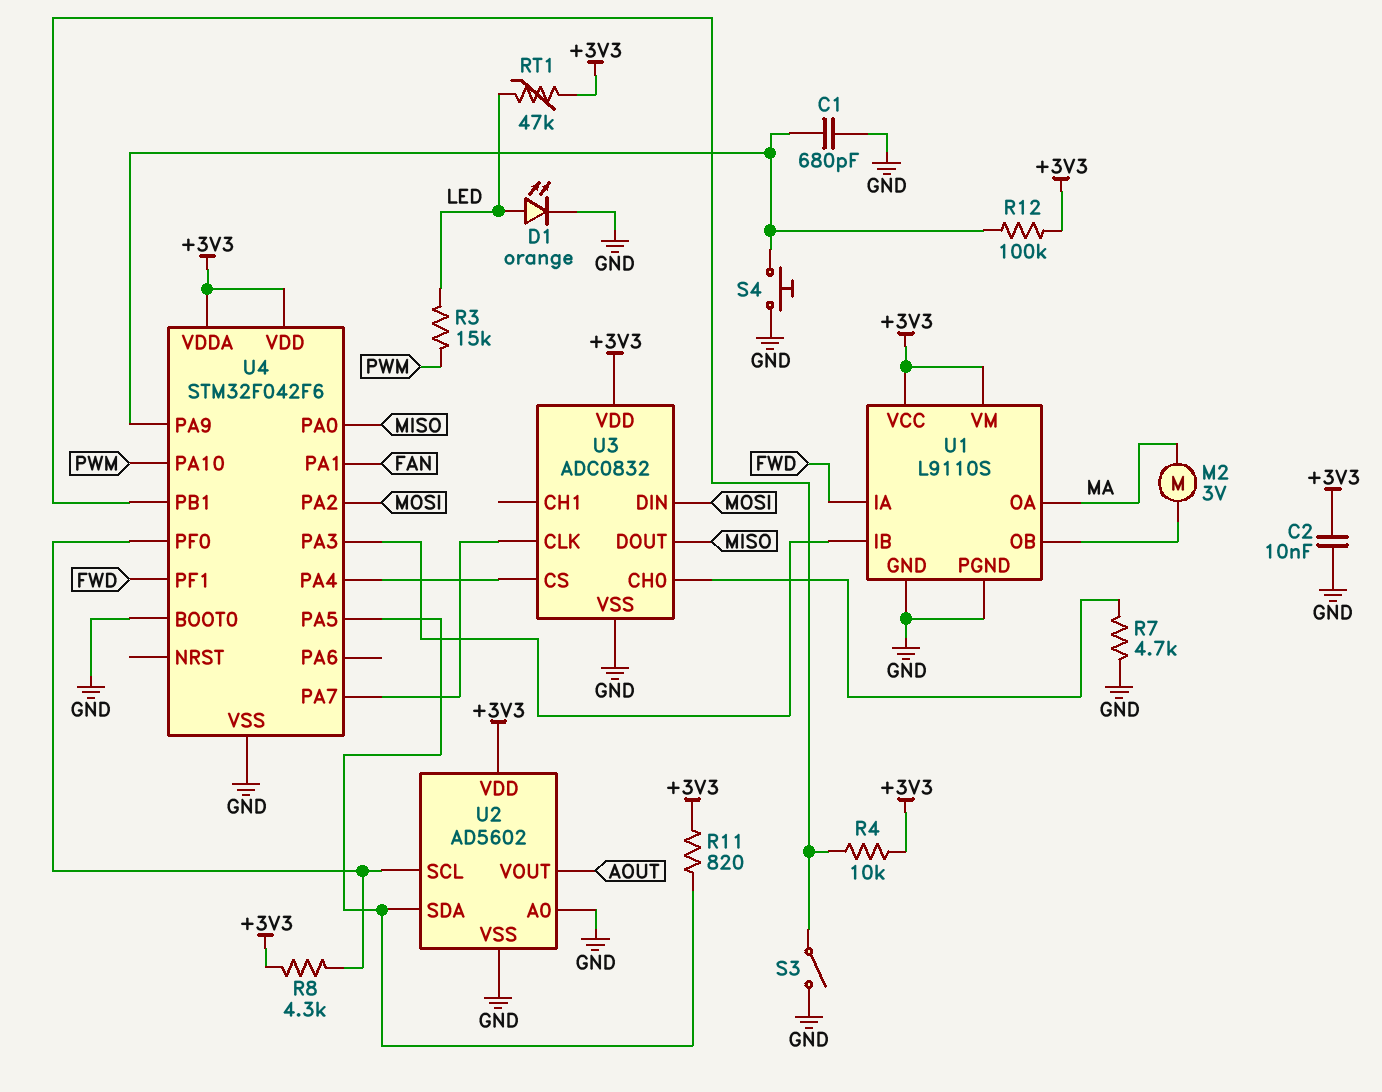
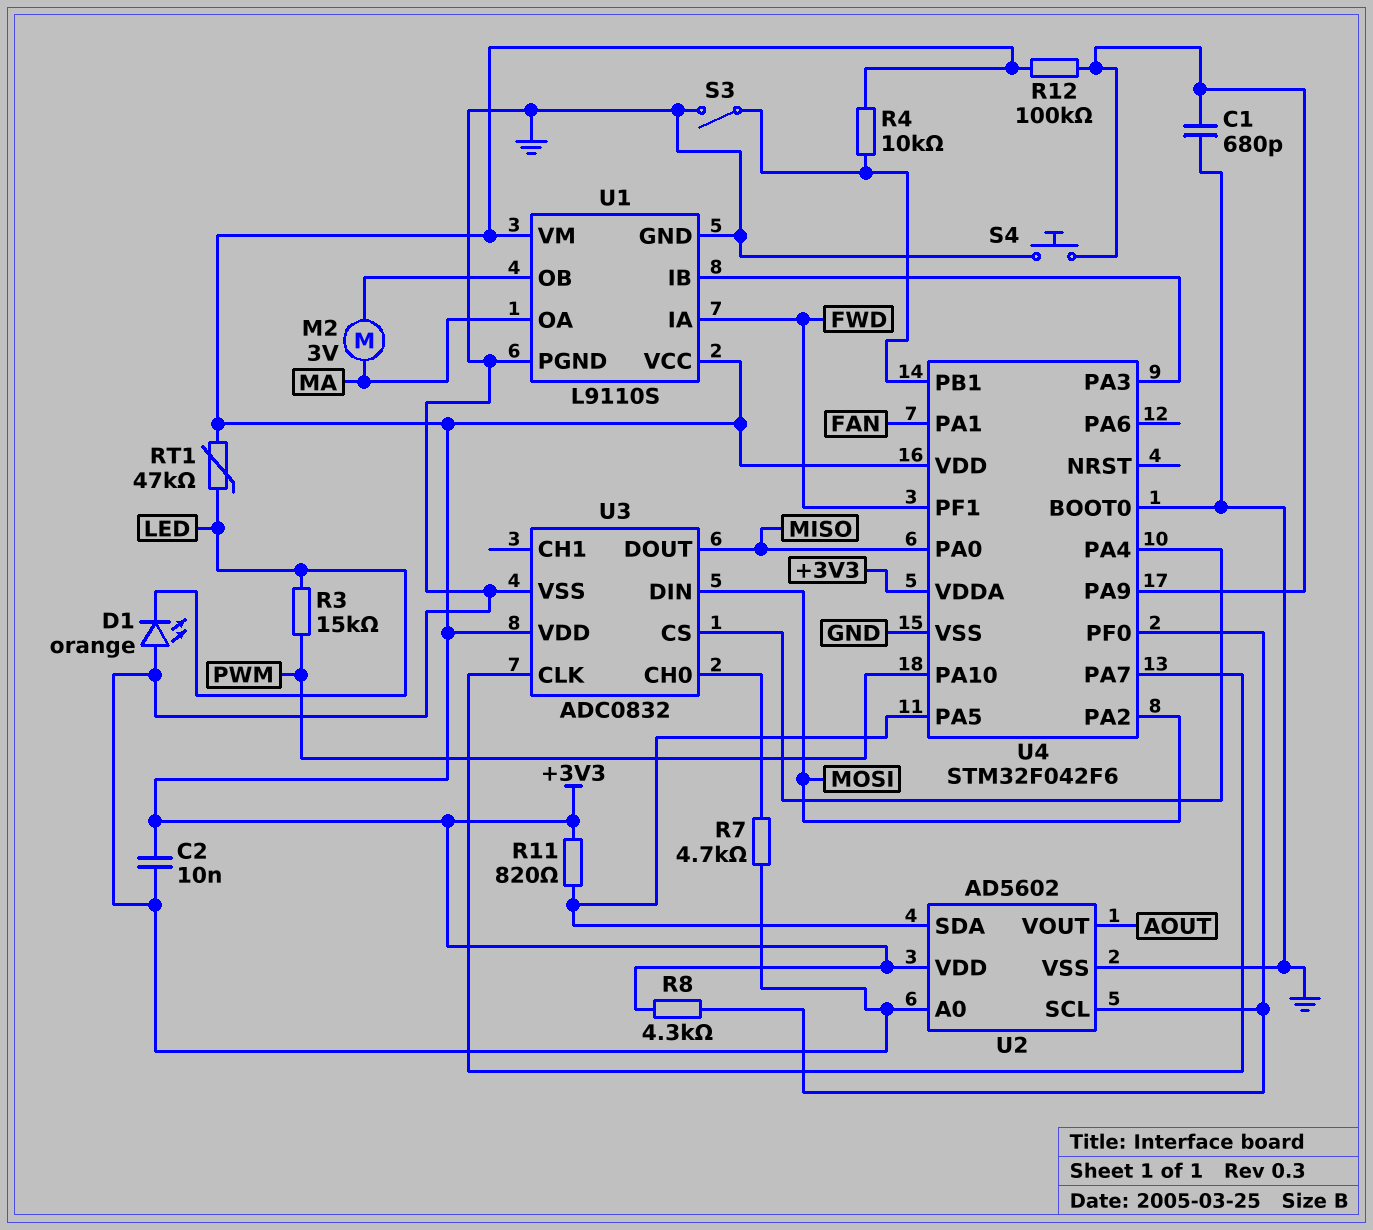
D1: LED orange (A LED, K GND) -> LED orange (A GND, K LED)

